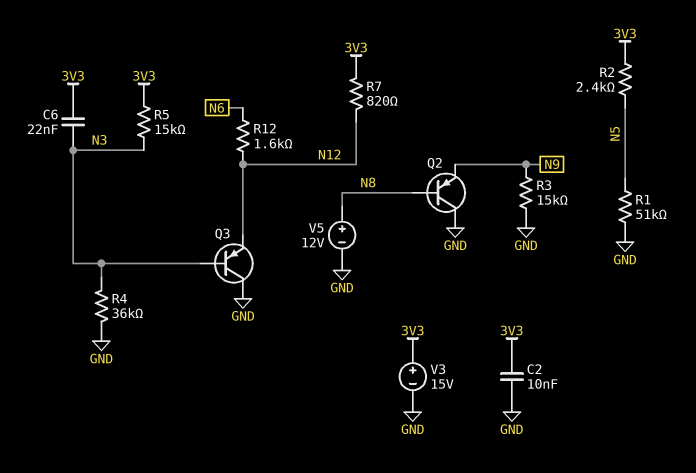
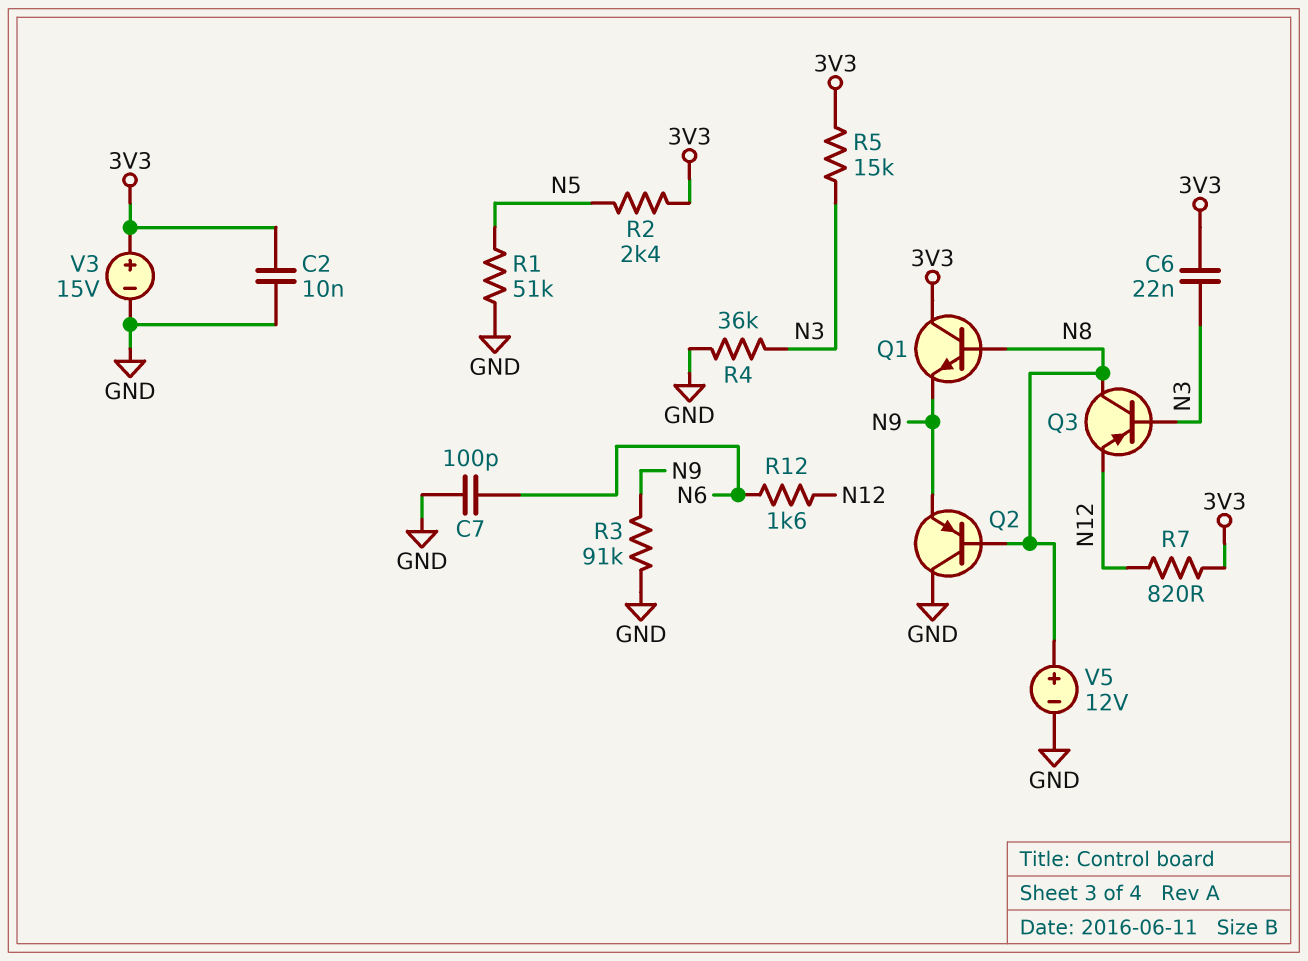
C7: none -> 100pF (GND, N6)
Q1: none -> NPN (B N8, C 3V3, E N9)
Q3: PNP (B N3, C GND, E N12) -> PNP (B N3, C N8, E N12)
R3: 15k (GND, N9) -> 91k (GND, N9)

